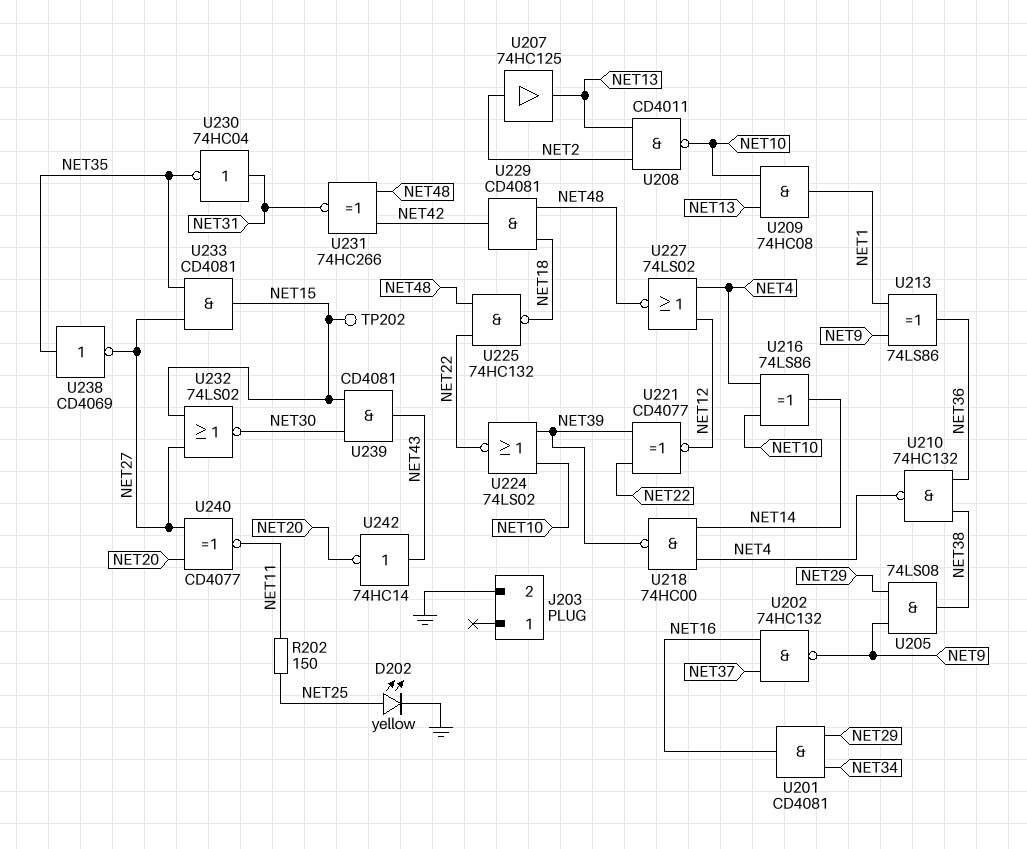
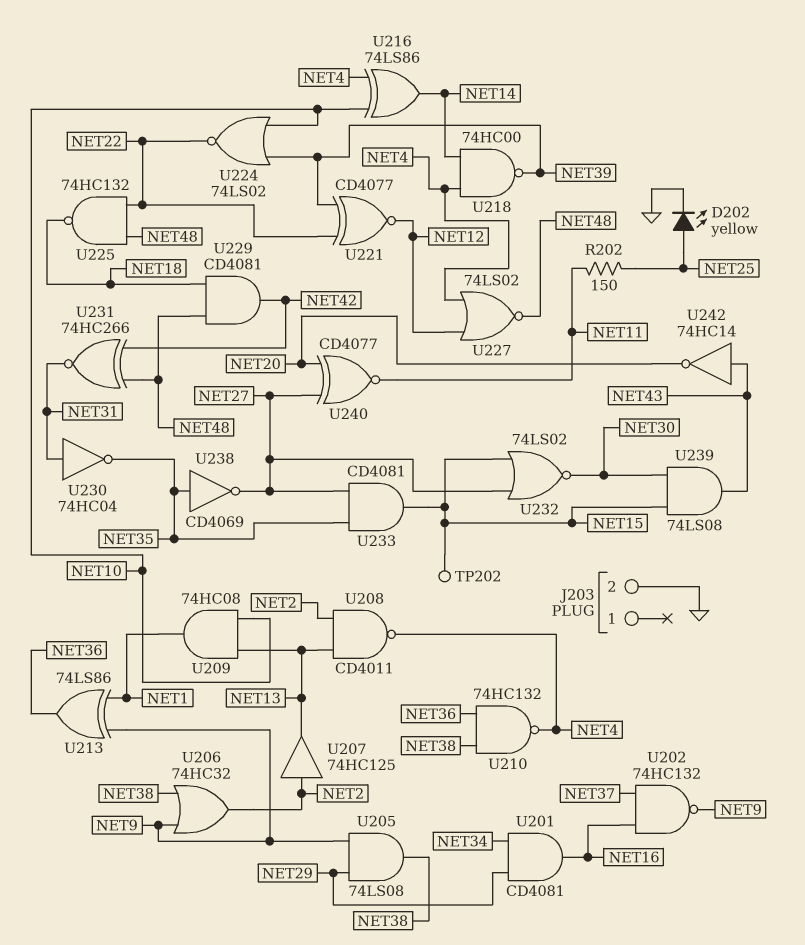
U206: none -> OR 74HC32 (in NET9, in NET38, out NET2)
U208: NAND CD4011 (in NET2, in NET13, out NET10) -> NAND CD4011 (in NET2, in NET13, out NET4)
U239: AND CD4081 (in NET15, in NET30, out NET43) -> AND 74LS08 (in NET15, in NET30, out NET43)

